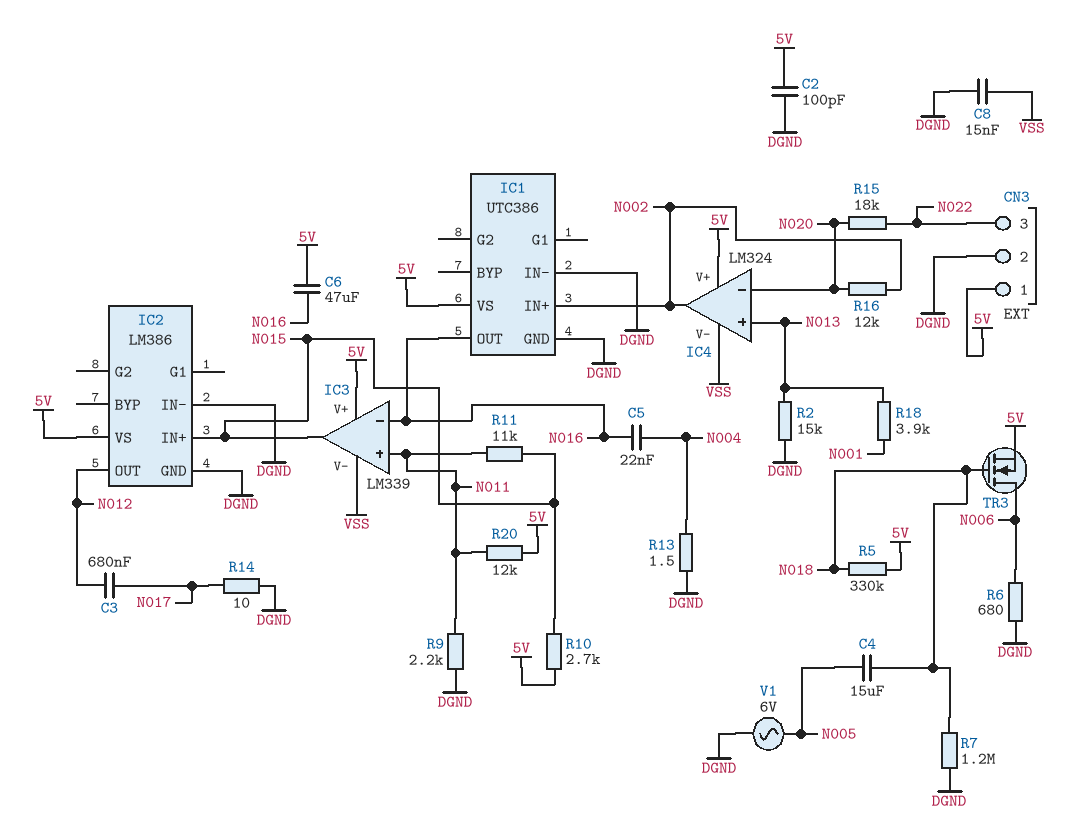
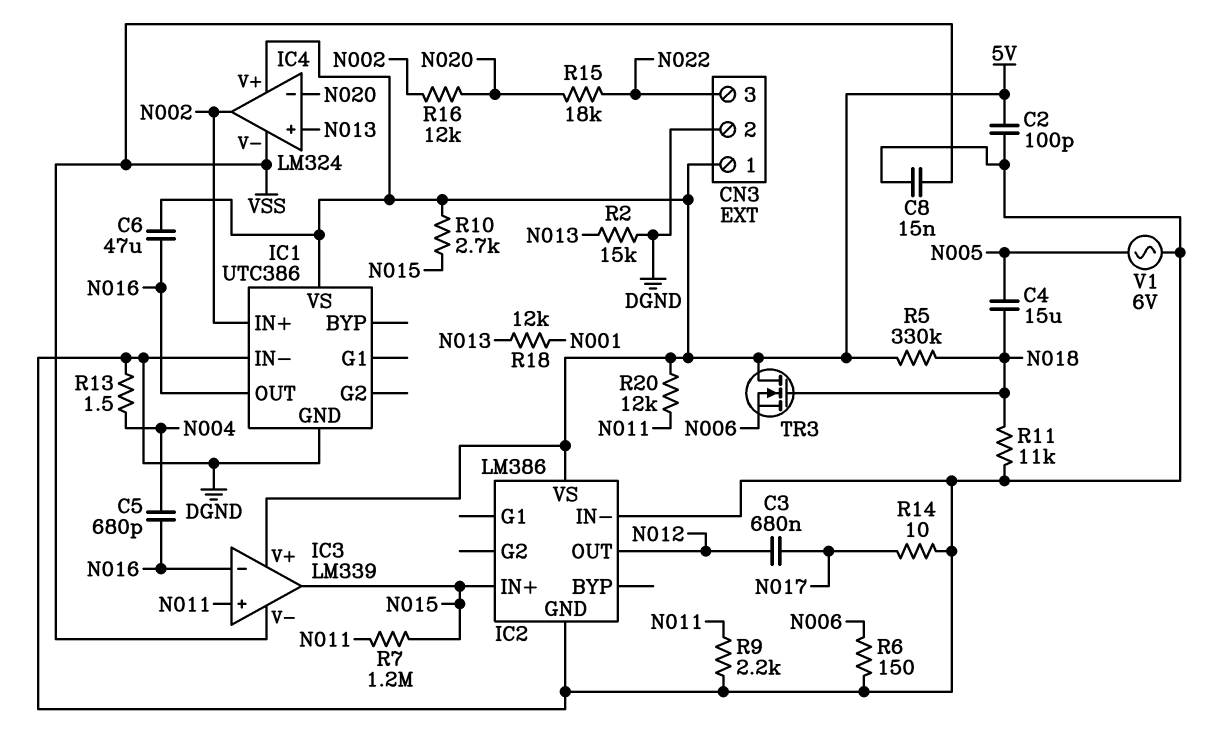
C5: 22nF (N004, N016) -> 680pF (N004, N016)
R6: 680 (DGND, N006) -> 150 (DGND, N006)
R7: 1.2M (DGND, N018) -> 1.2M (N011, N015)
R11: 11k (N011, N015) -> 11k (DGND, N018)
R18: 3.9k (N001, N013) -> 12k (N001, N013)
TR3: NMOS (G N018, D N006, S 5V) -> NMOS (G N018, D 5V, S N006)

